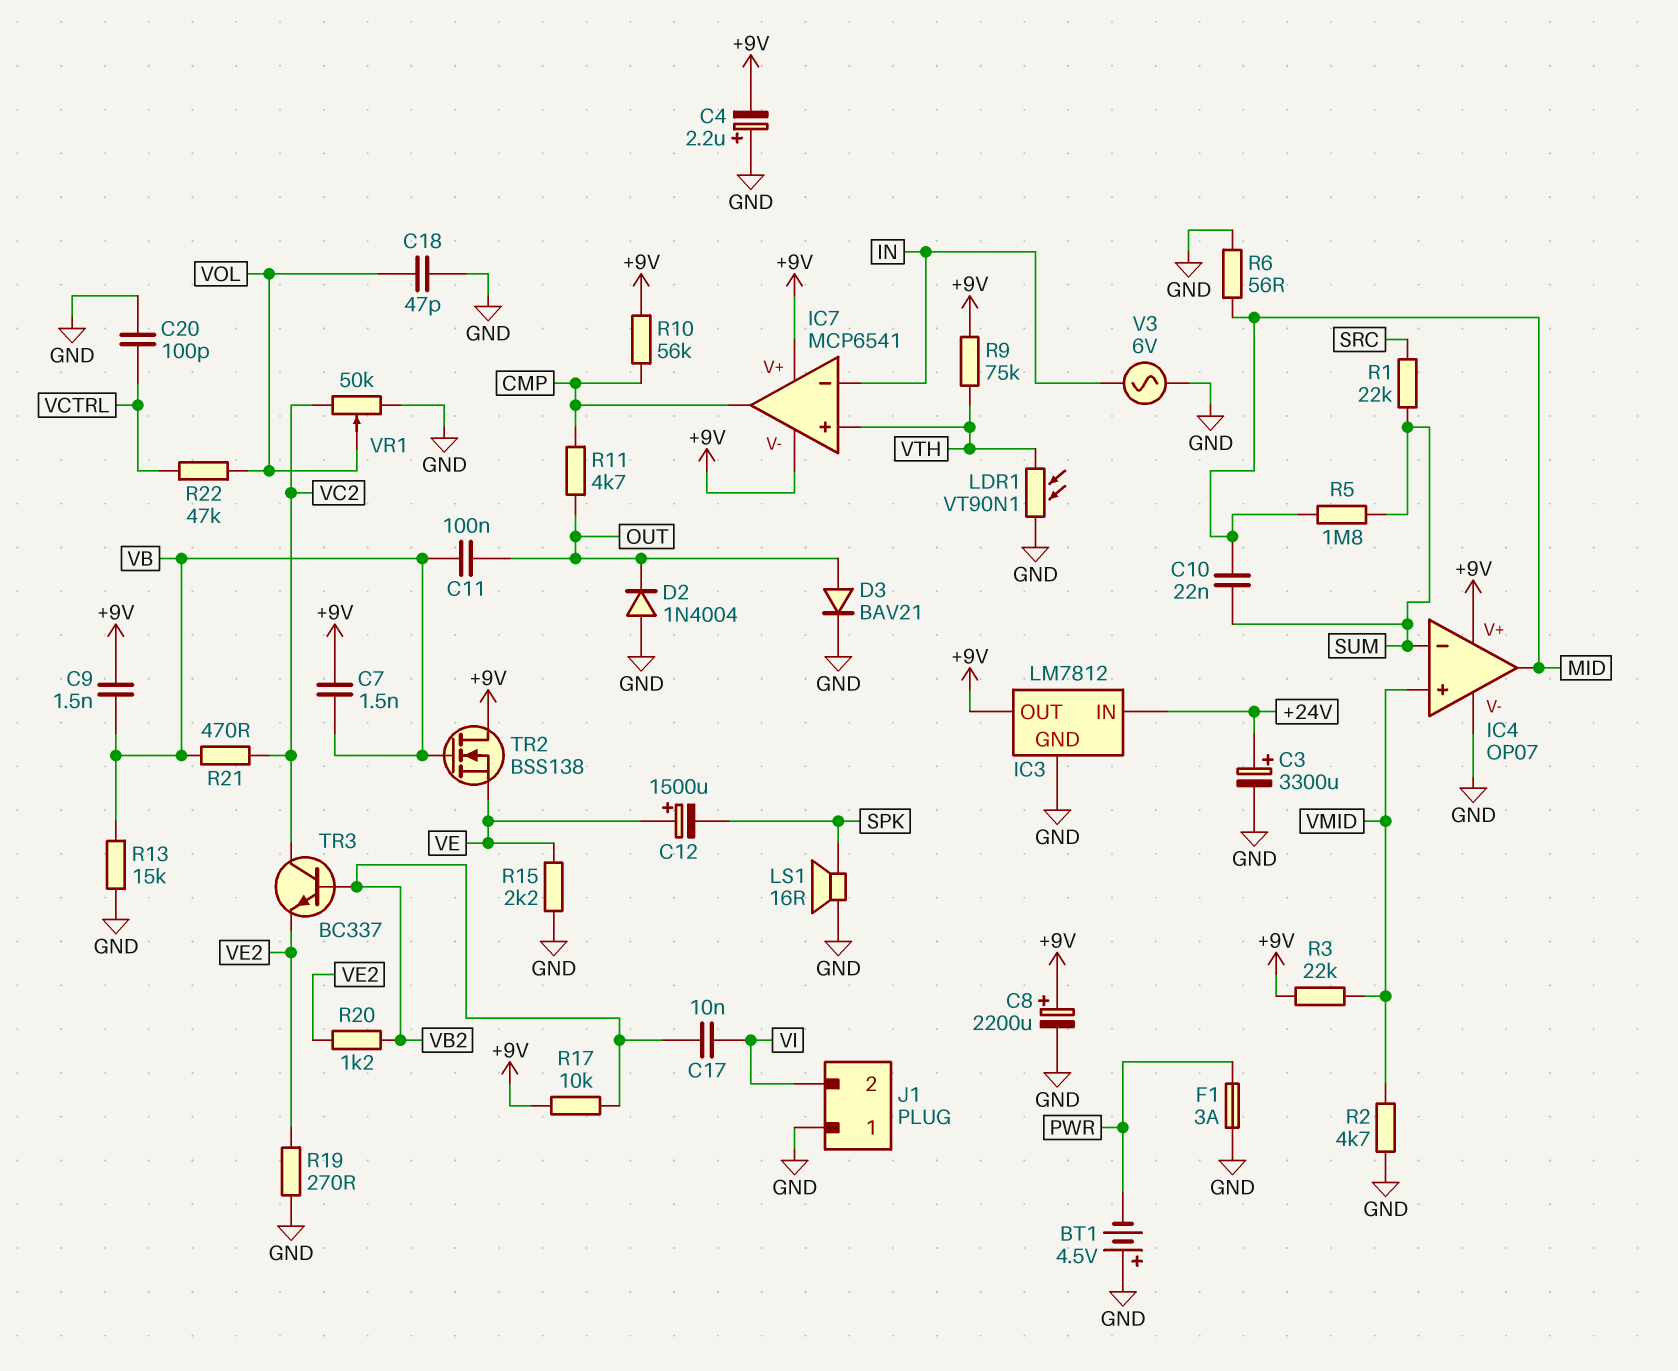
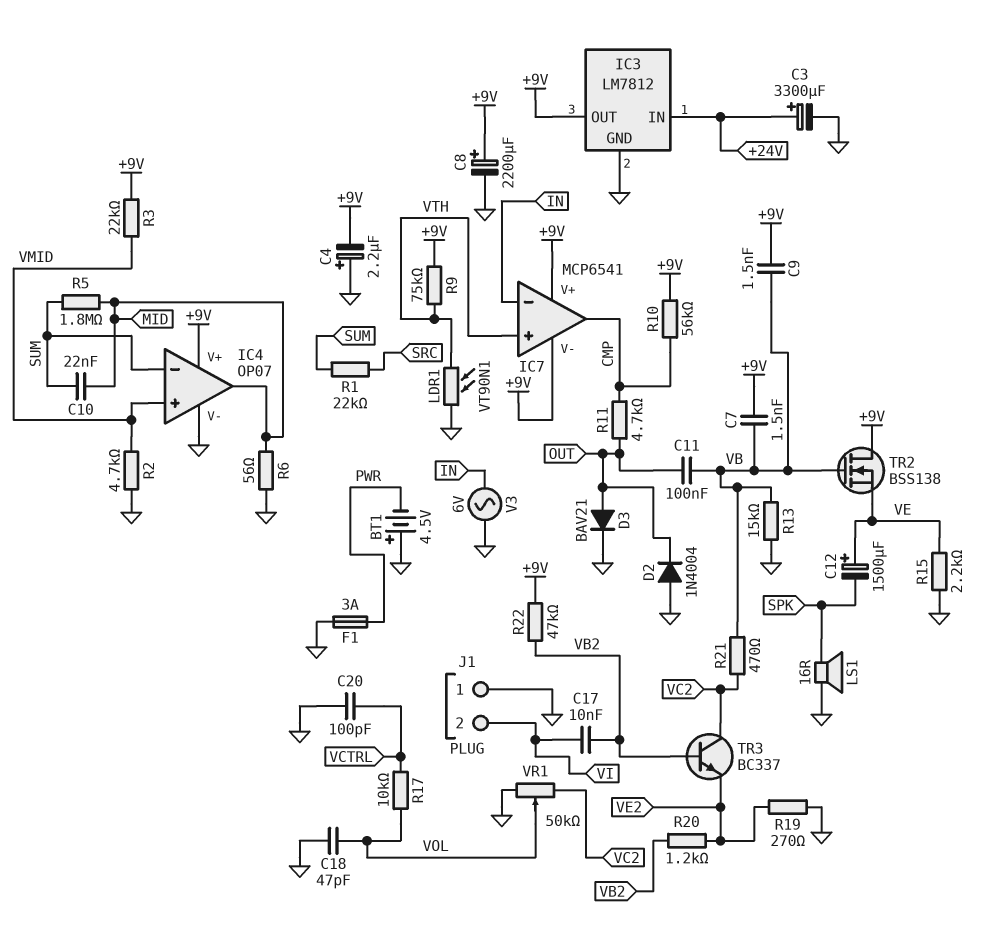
R17: 10k (+9V, VB2) -> 10k (VCTRL, VOL)
R22: 47k (VCTRL, VOL) -> 47k (+9V, VB2)

